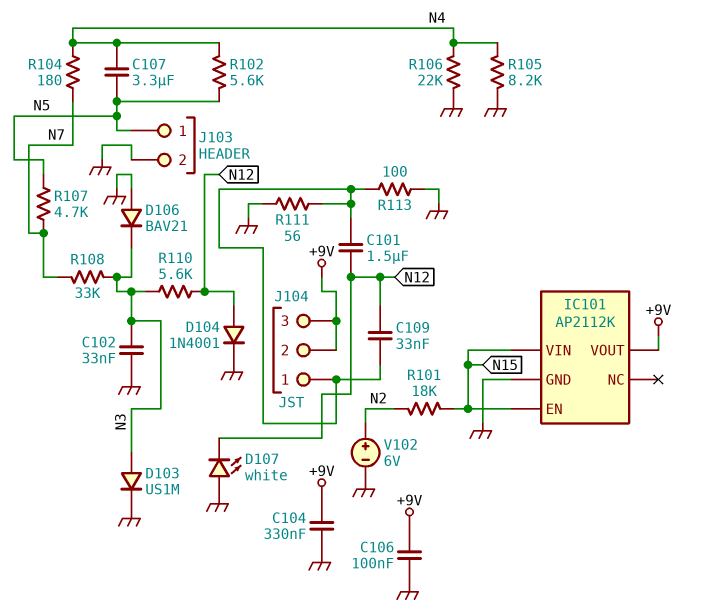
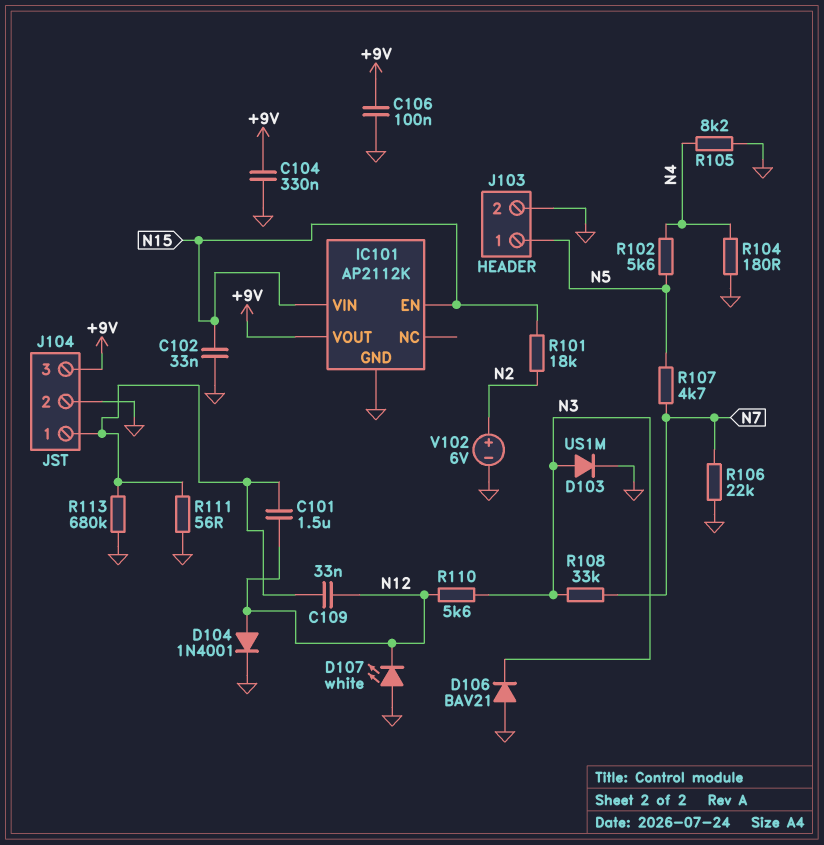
C102: 33nF (GND, N3) -> 33nF (GND, N15)
C107: 3.3uF (N4, N5) -> none
J104 pin 2: +9V -> GND
R104: 180 (N4, N7) -> 180 (GND, N4)
R106: 22k (GND, N4) -> 22k (GND, N7)
R113: 100 (GND, J104/1) -> 680k (GND, J104/1)

